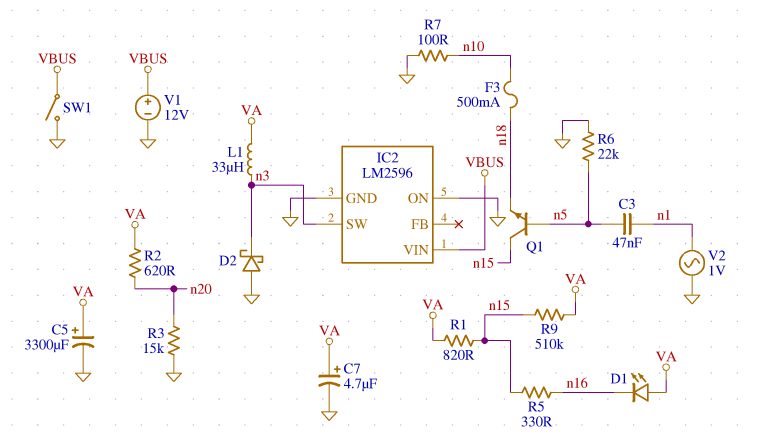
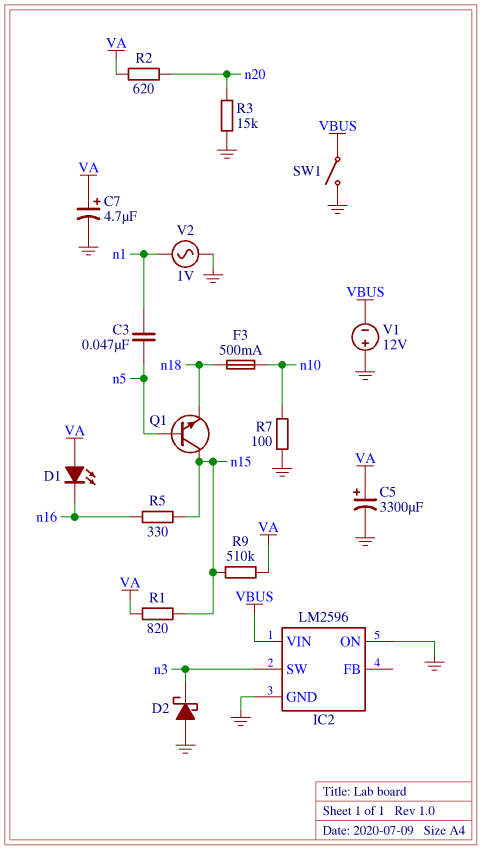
L1: 33uH (VA, n3) -> none
R6: 22k (GND, n5) -> none
V1: 12V (plus VBUS, minus GND) -> 12V (plus GND, minus VBUS)

